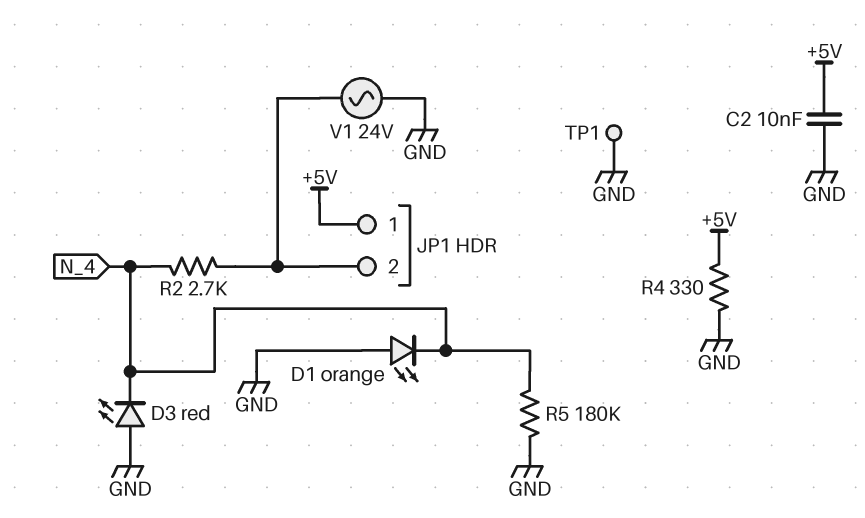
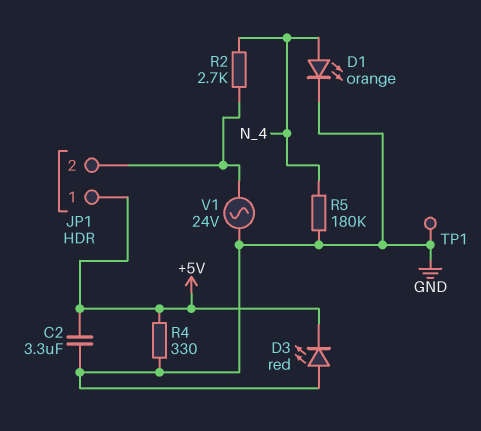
C2: 10nF (+5V, GND) -> 3.3uF (+5V, GND)
D1: LED orange (A GND, K N_4) -> LED orange (A N_4, K GND)
D3: LED red (A GND, K N_4) -> LED red (A GND, K +5V)

